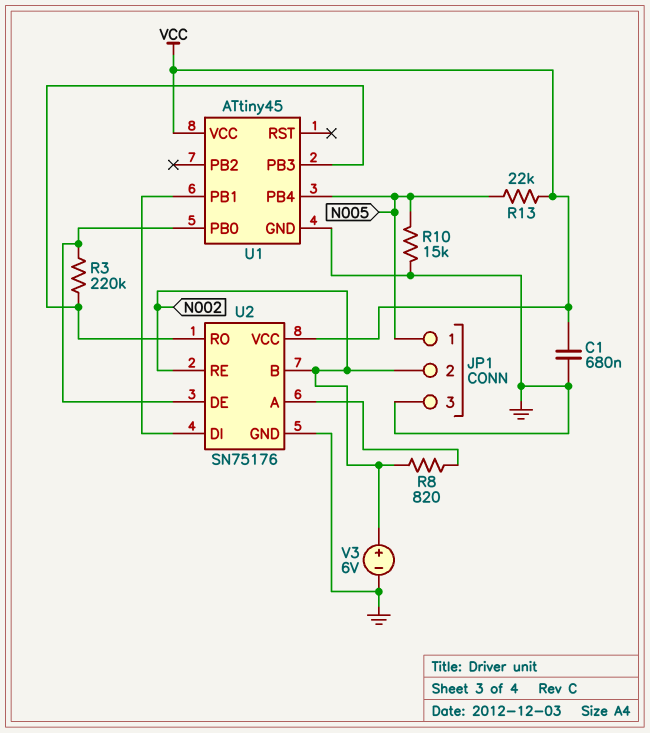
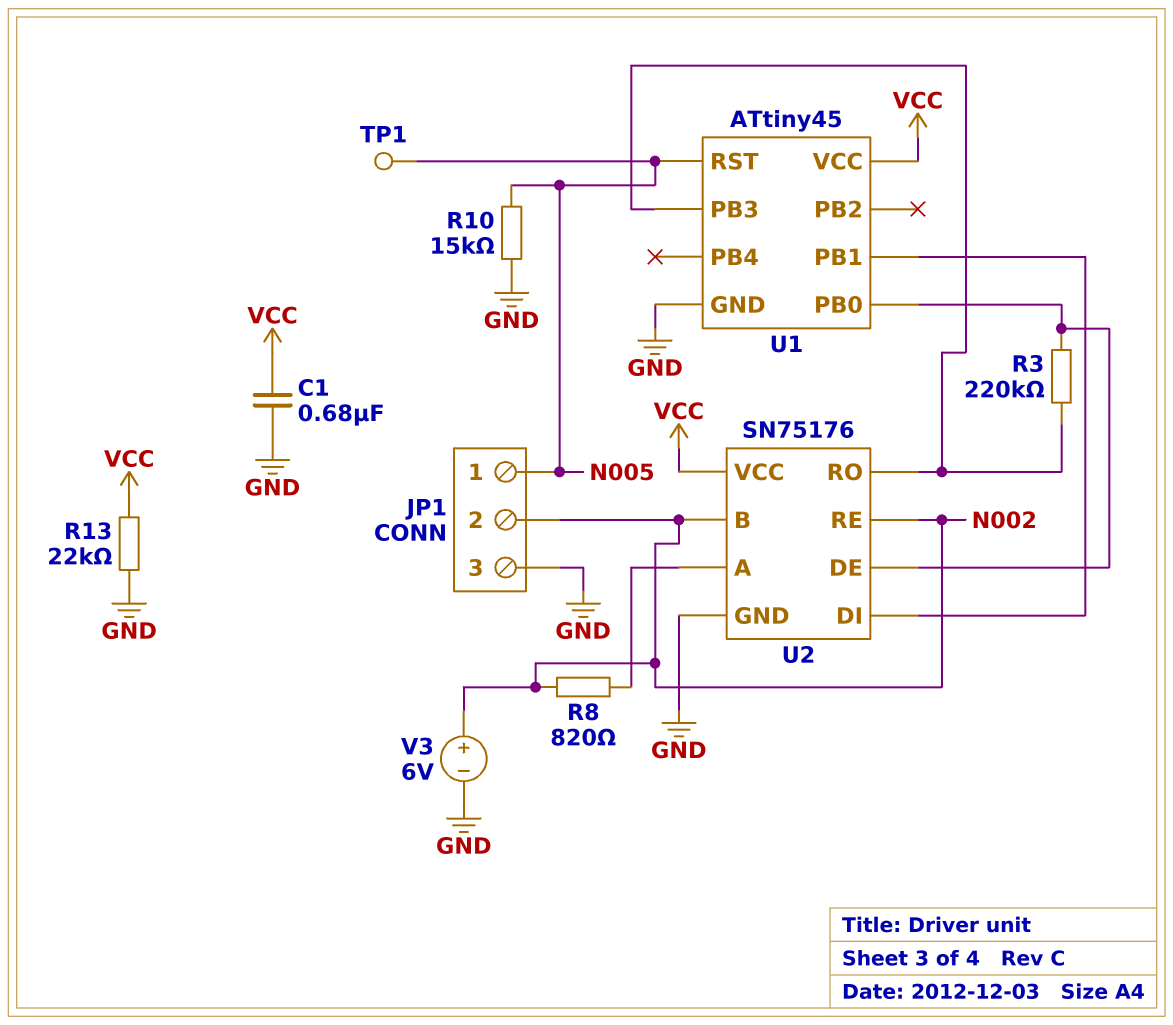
R13: 22k (N005, VCC) -> 22k (GND, VCC)
TP1: none -> test point (N005)
U1 pin PB4: N005 -> none
U1 pin RST: none -> N005

